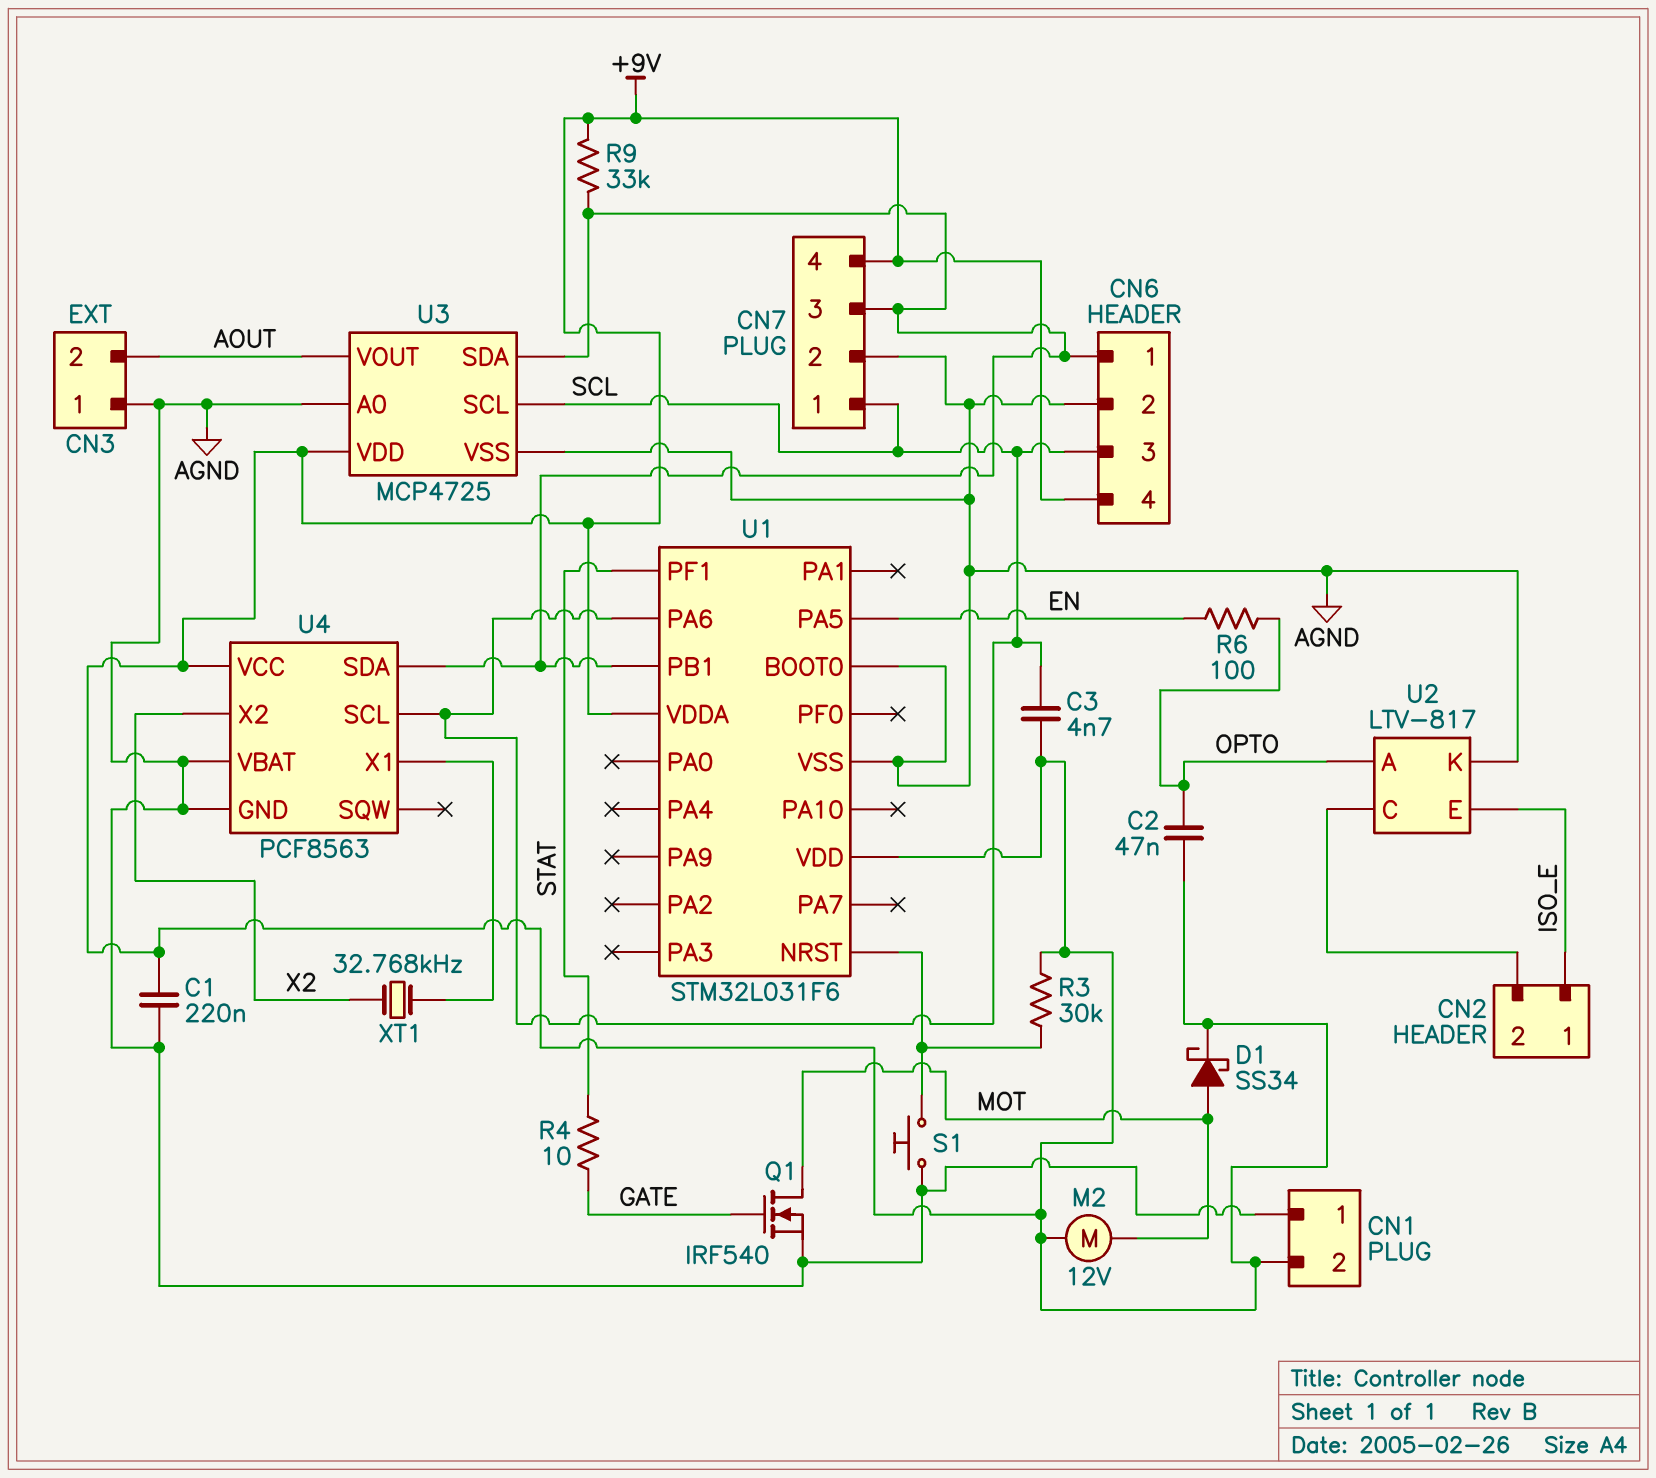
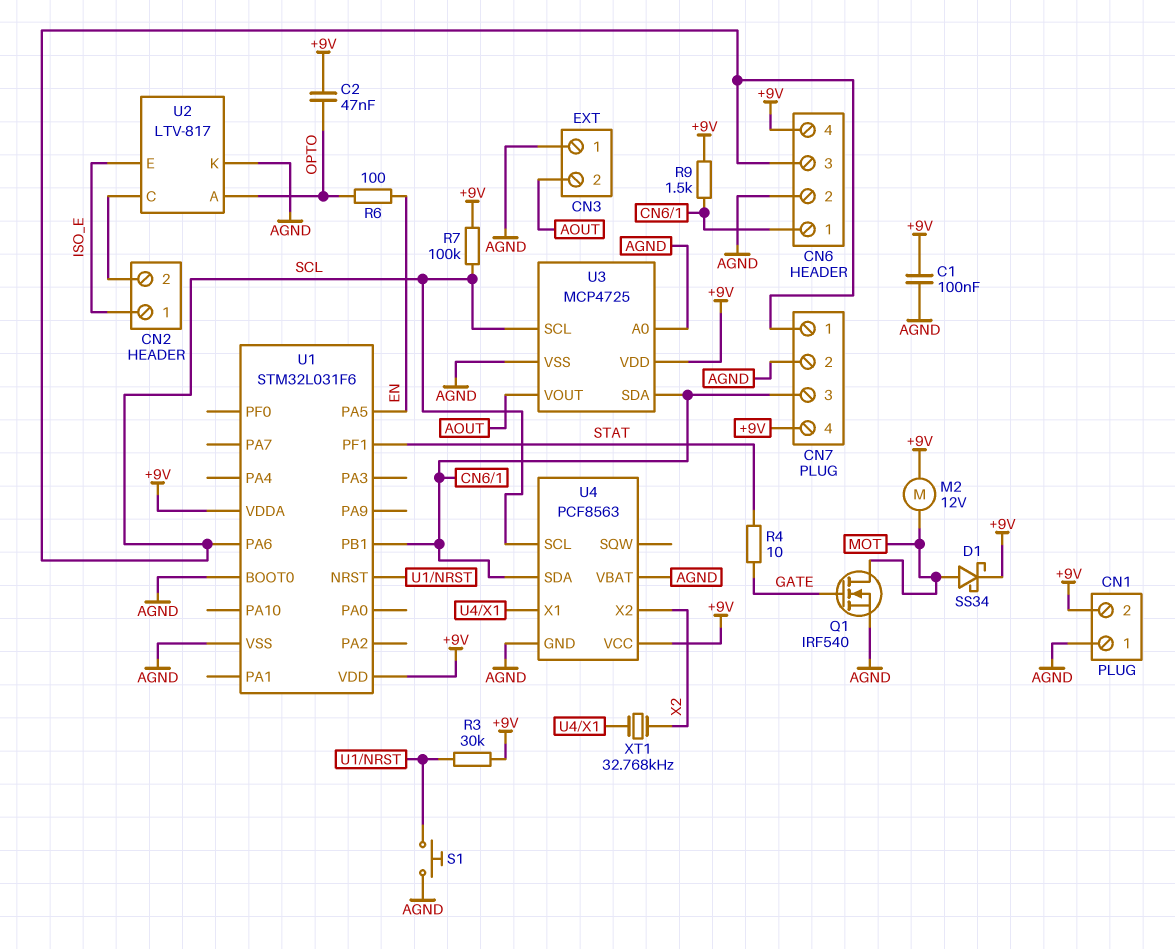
C1: 220nF (+9V, AGND) -> 100nF (+9V, AGND)
C3: 4.7nF (+9V, SCL) -> none
R7: none -> 100k (+9V, SCL)
R9: 33k (+9V, CN6/1) -> 1.5k (+9V, CN6/1)

